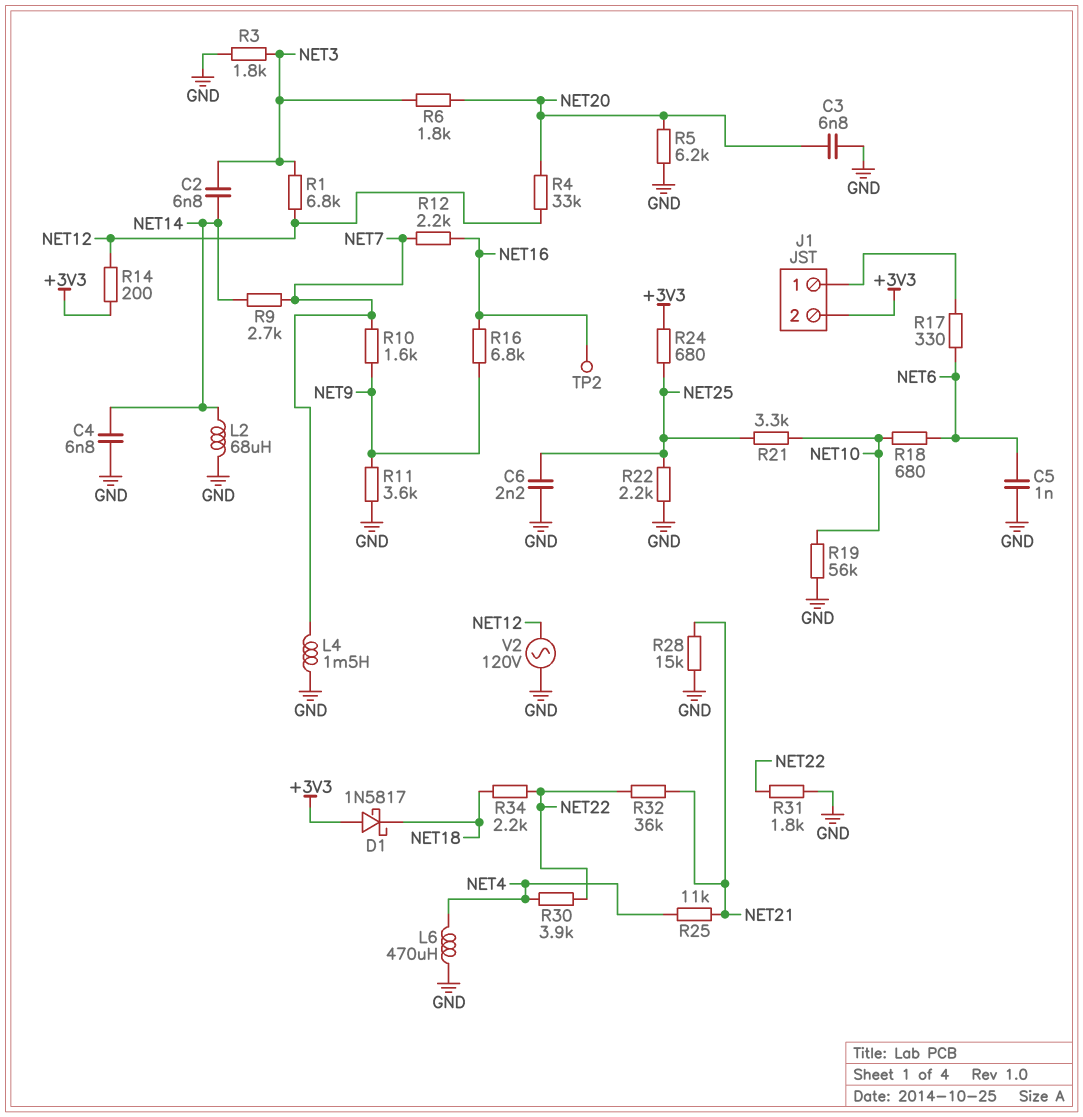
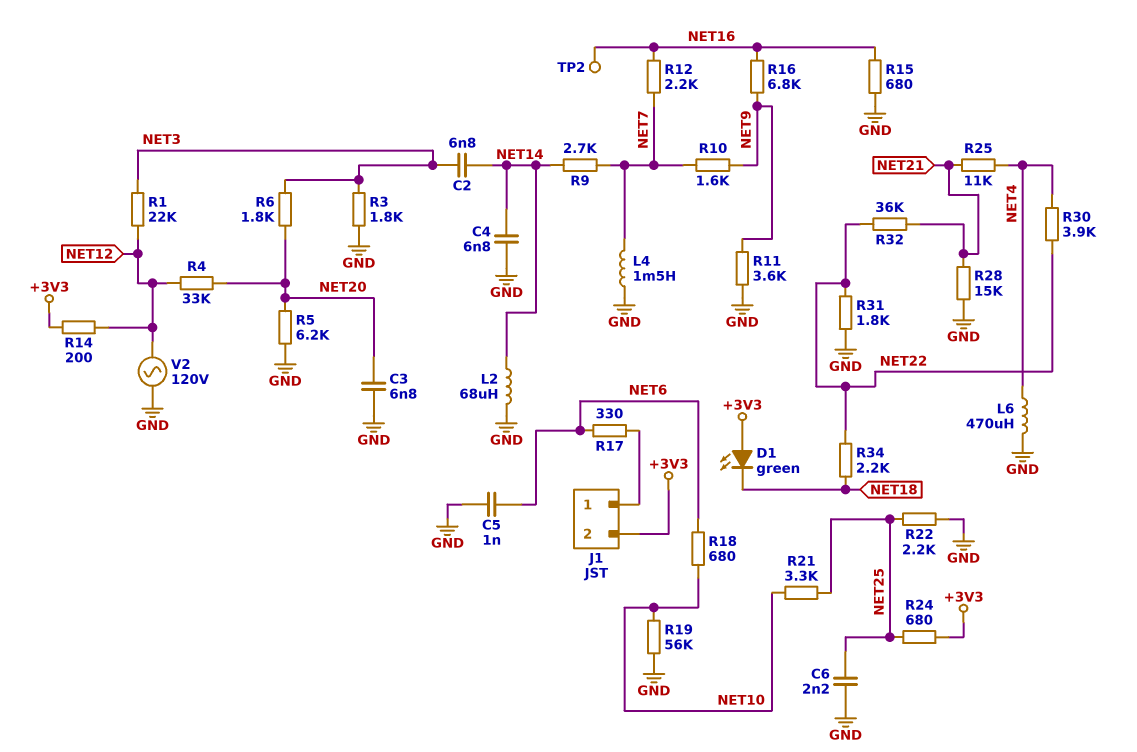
D1: schottky 1N5817 (A +3V3, K NET18) -> LED green (A +3V3, K NET18)
R1: 6.8k (NET3, NET12) -> 22k (NET3, NET12)
R15: none -> 680 (GND, NET16)

